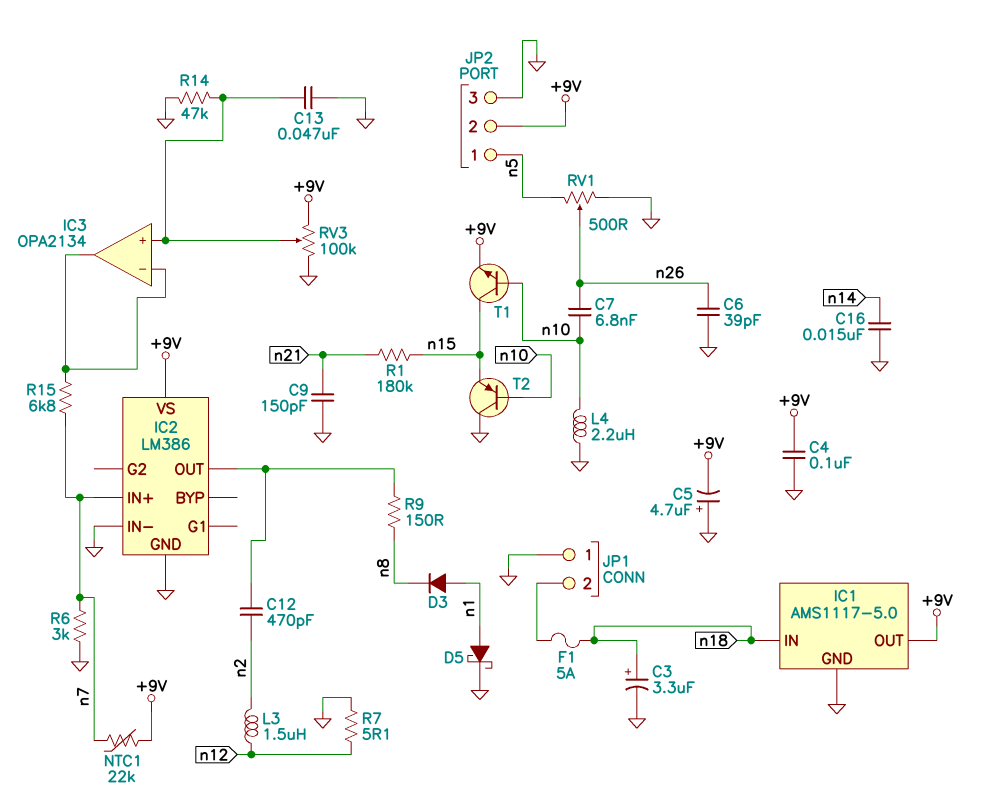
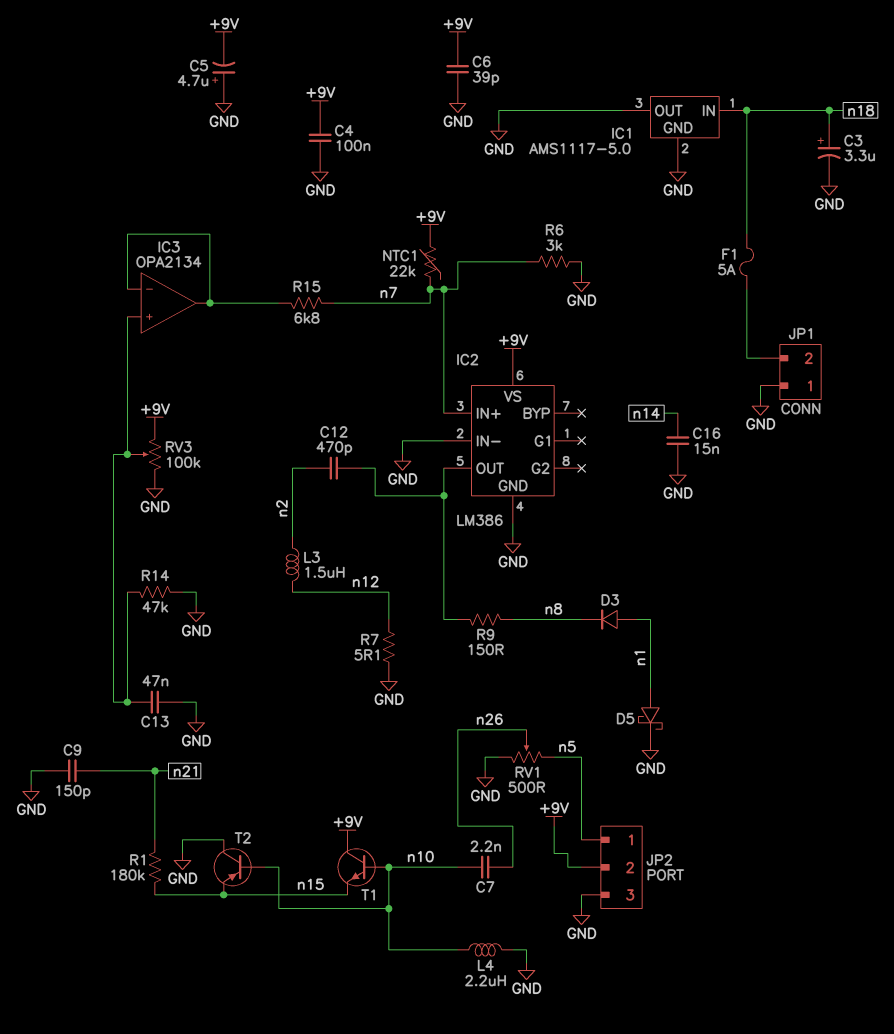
C6: 39pF (GND, n26) -> 39pF (+9V, GND)
C7: 6.8nF (n10, n26) -> 2.2nF (n10, n26)
IC1 pin OUT: +9V -> GND
T1: NPN (B n10, C n15, E +9V) -> NPN (B n10, C +9V, E n15)

